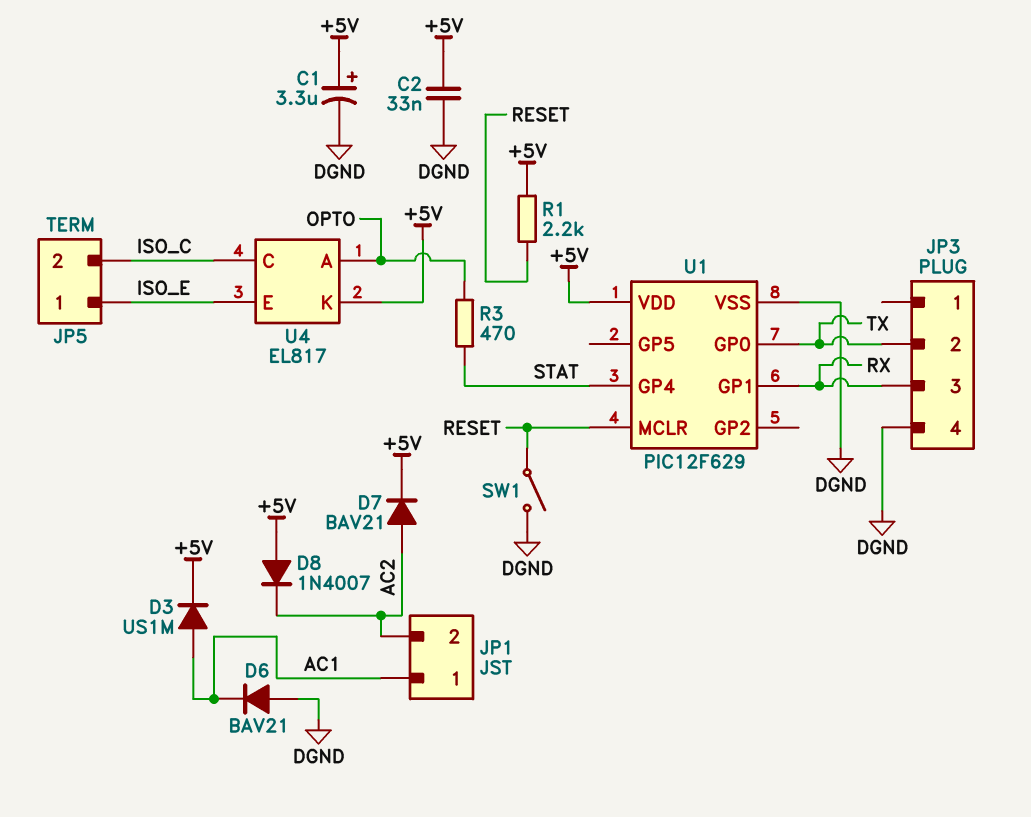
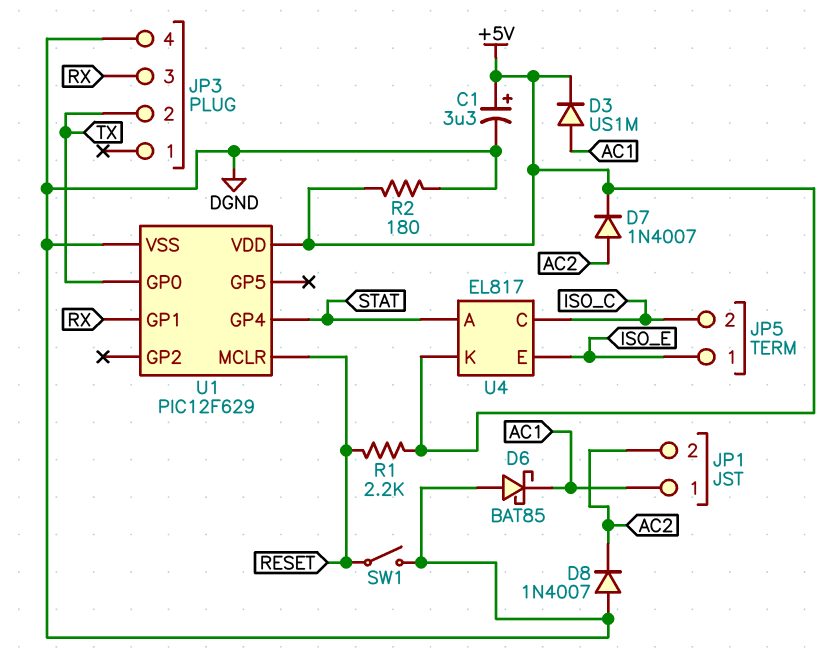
C2: 33nF (+5V, DGND) -> none
D6: diode BAV21 (A DGND, K AC1) -> schottky BAT85 (A DGND, K AC1)
D7: diode BAV21 (A AC2, K +5V) -> diode 1N4007 (A AC2, K +5V)
D8: diode 1N4007 (A +5V, K AC2) -> diode 1N4007 (A DGND, K AC2)
R2: none -> 180 (+5V, DGND)
R3: 470 (OPTO, STAT) -> none
U4 pin A: OPTO -> STAT

